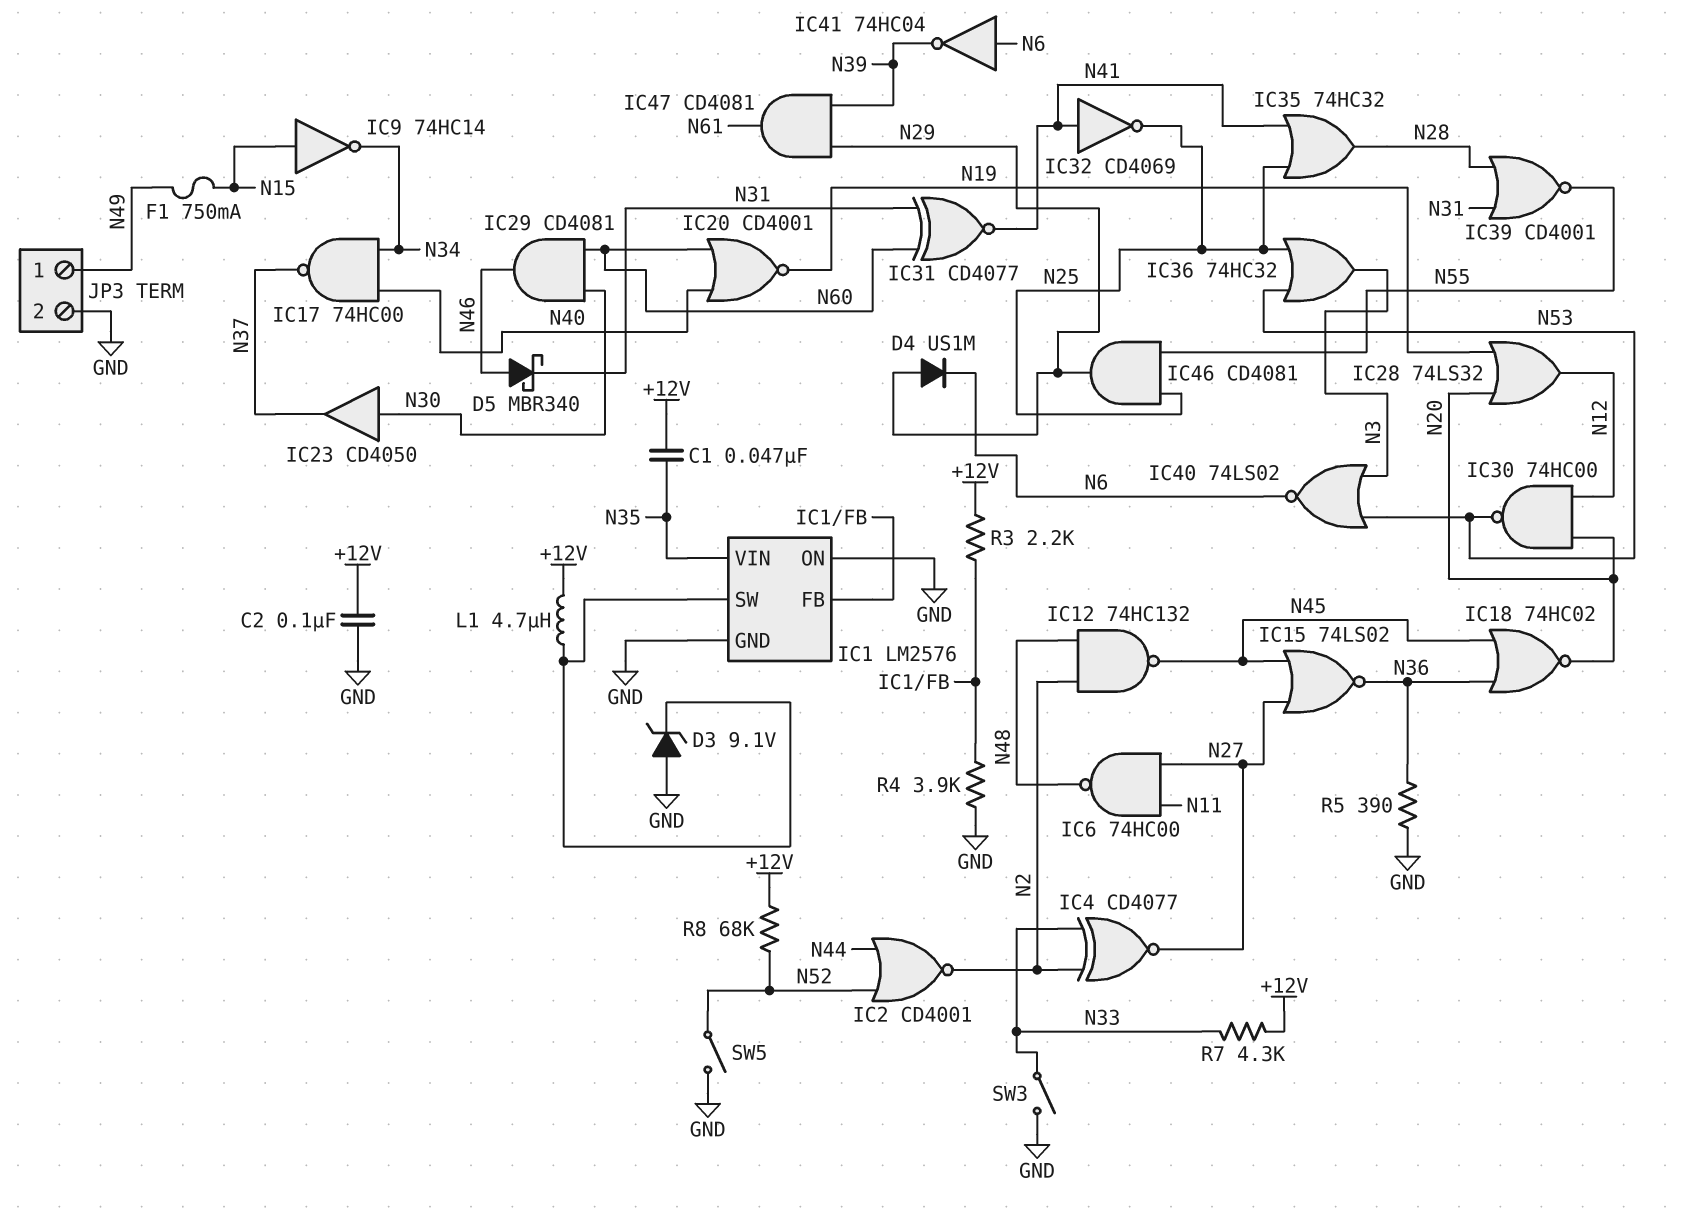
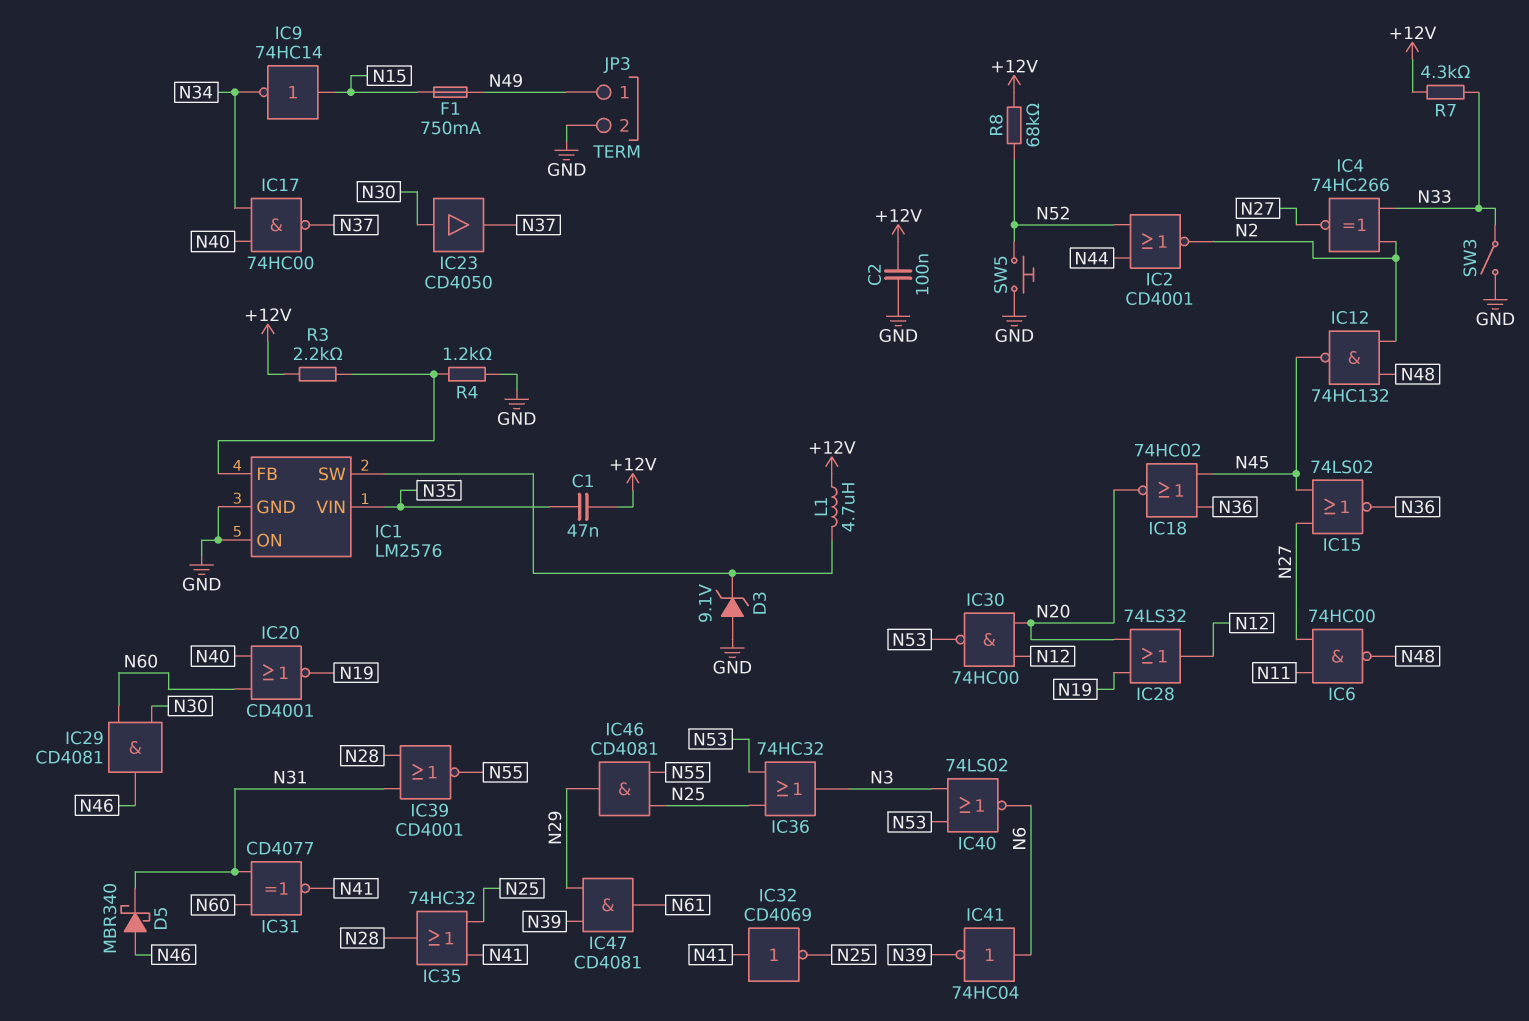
D4: diode US1M (A N29, K N6) -> none
IC4: XNOR CD4077 (in N2, in N33, out N27) -> XNOR 74HC266 (in N2, in N33, out N27)
R4: 3.9k (GND, IC1/FB) -> 1.2k (GND, IC1/FB)
R5: 390 (GND, N36) -> none
SW5: switch (GND, N52) -> button (GND, N52)

